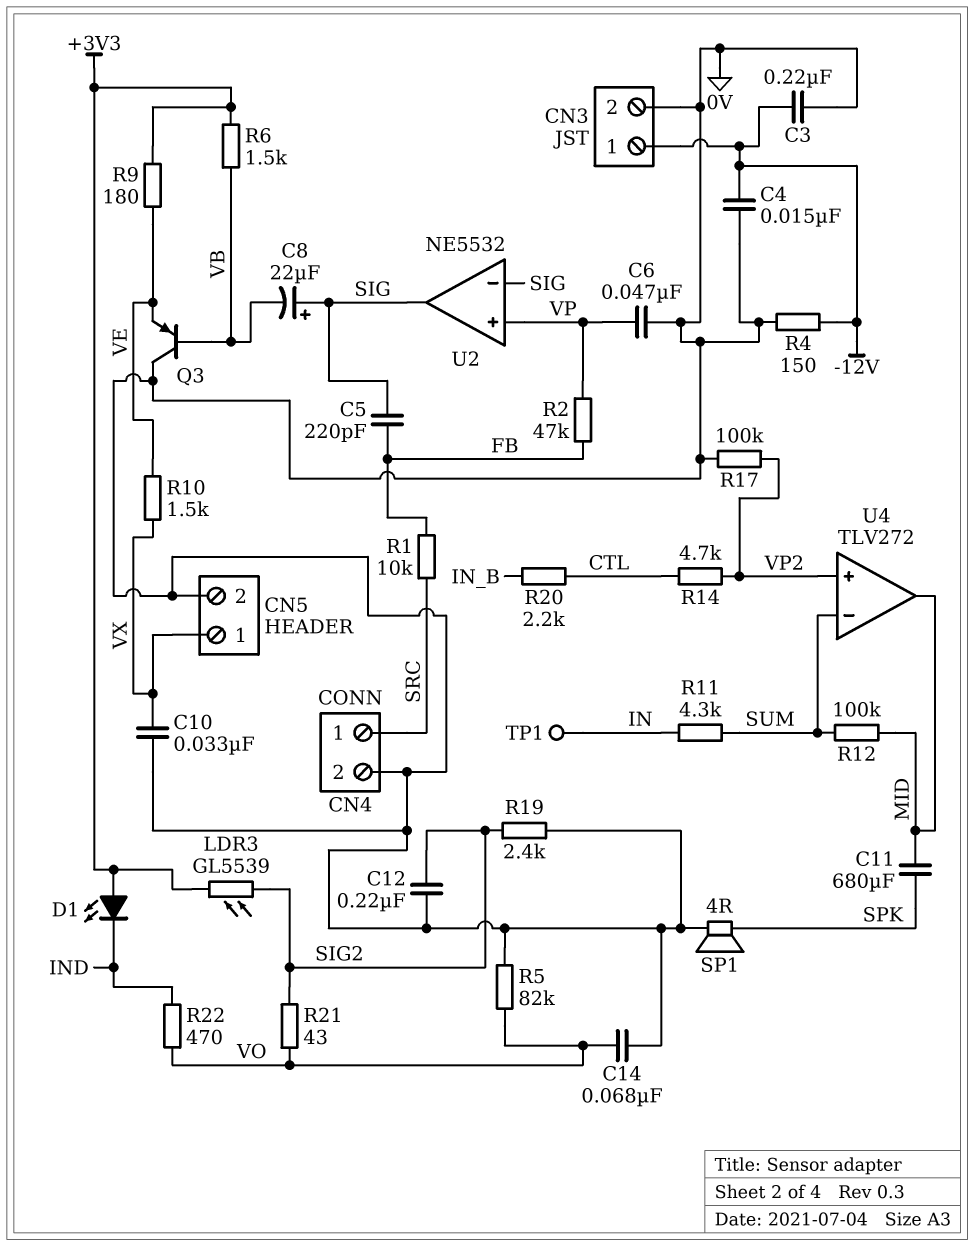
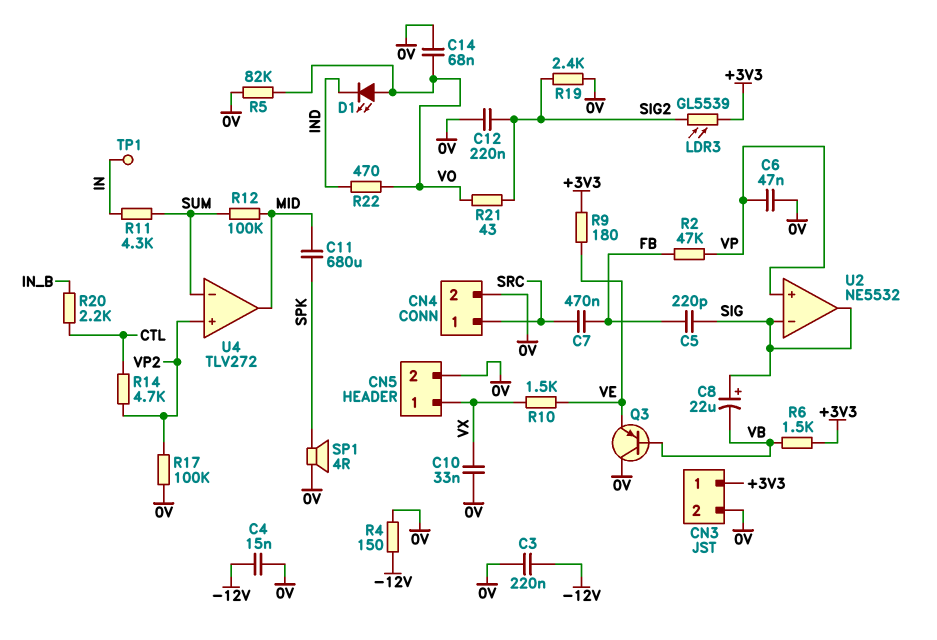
C7: none -> 470nF (FB, SRC)
CN3 pin 1: -12V -> +3V3
D1: LED (A +3V3, K IND) -> LED (A VO, K IND)
R1: 10k (FB, SRC) -> none

